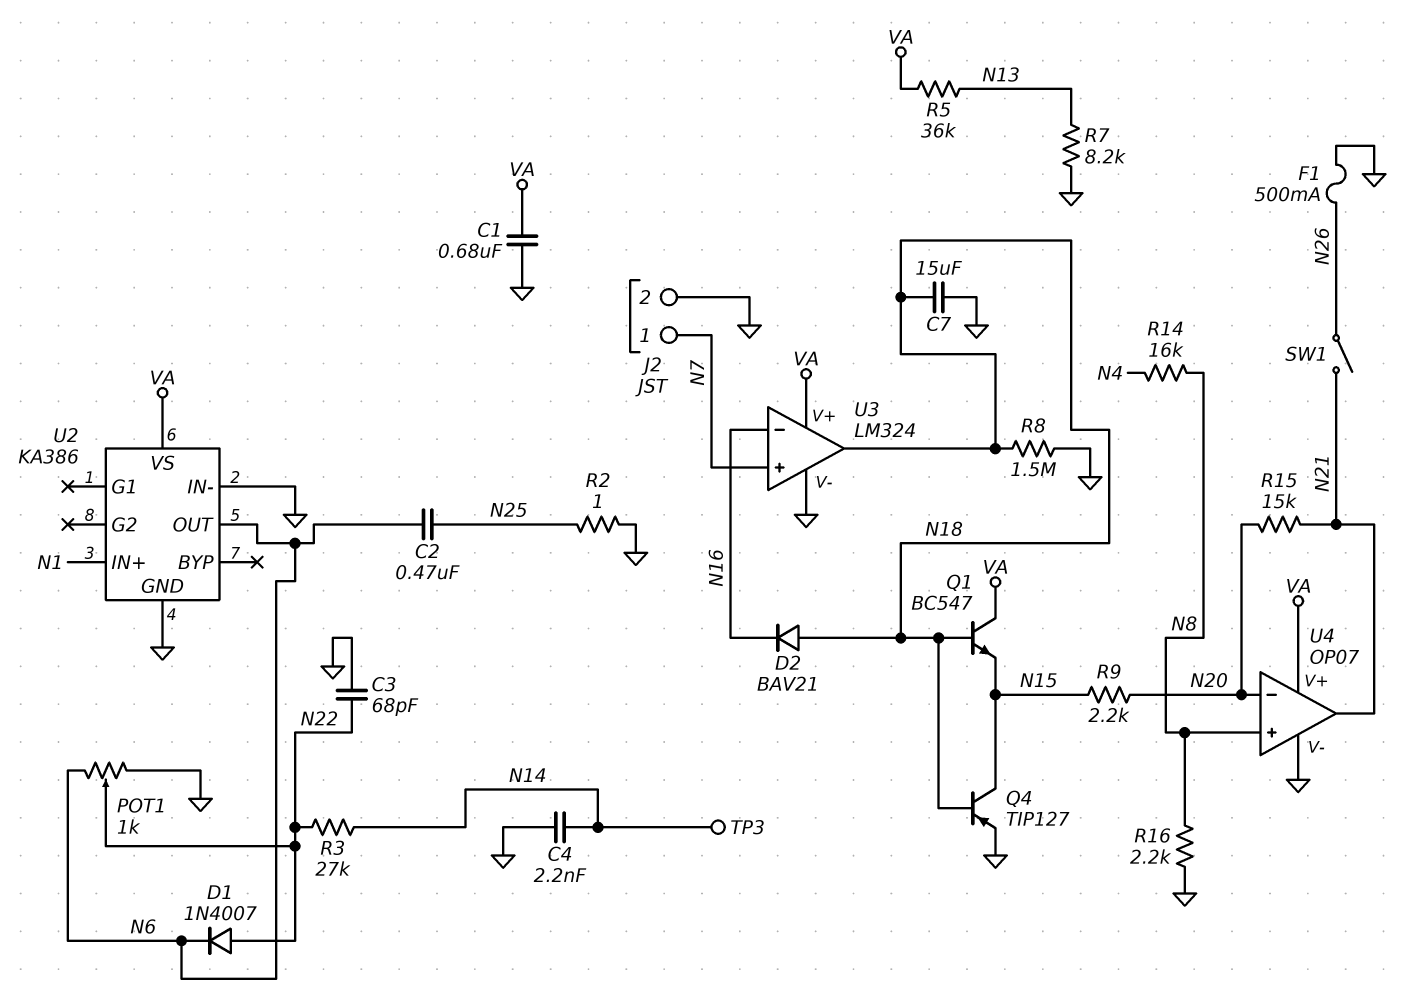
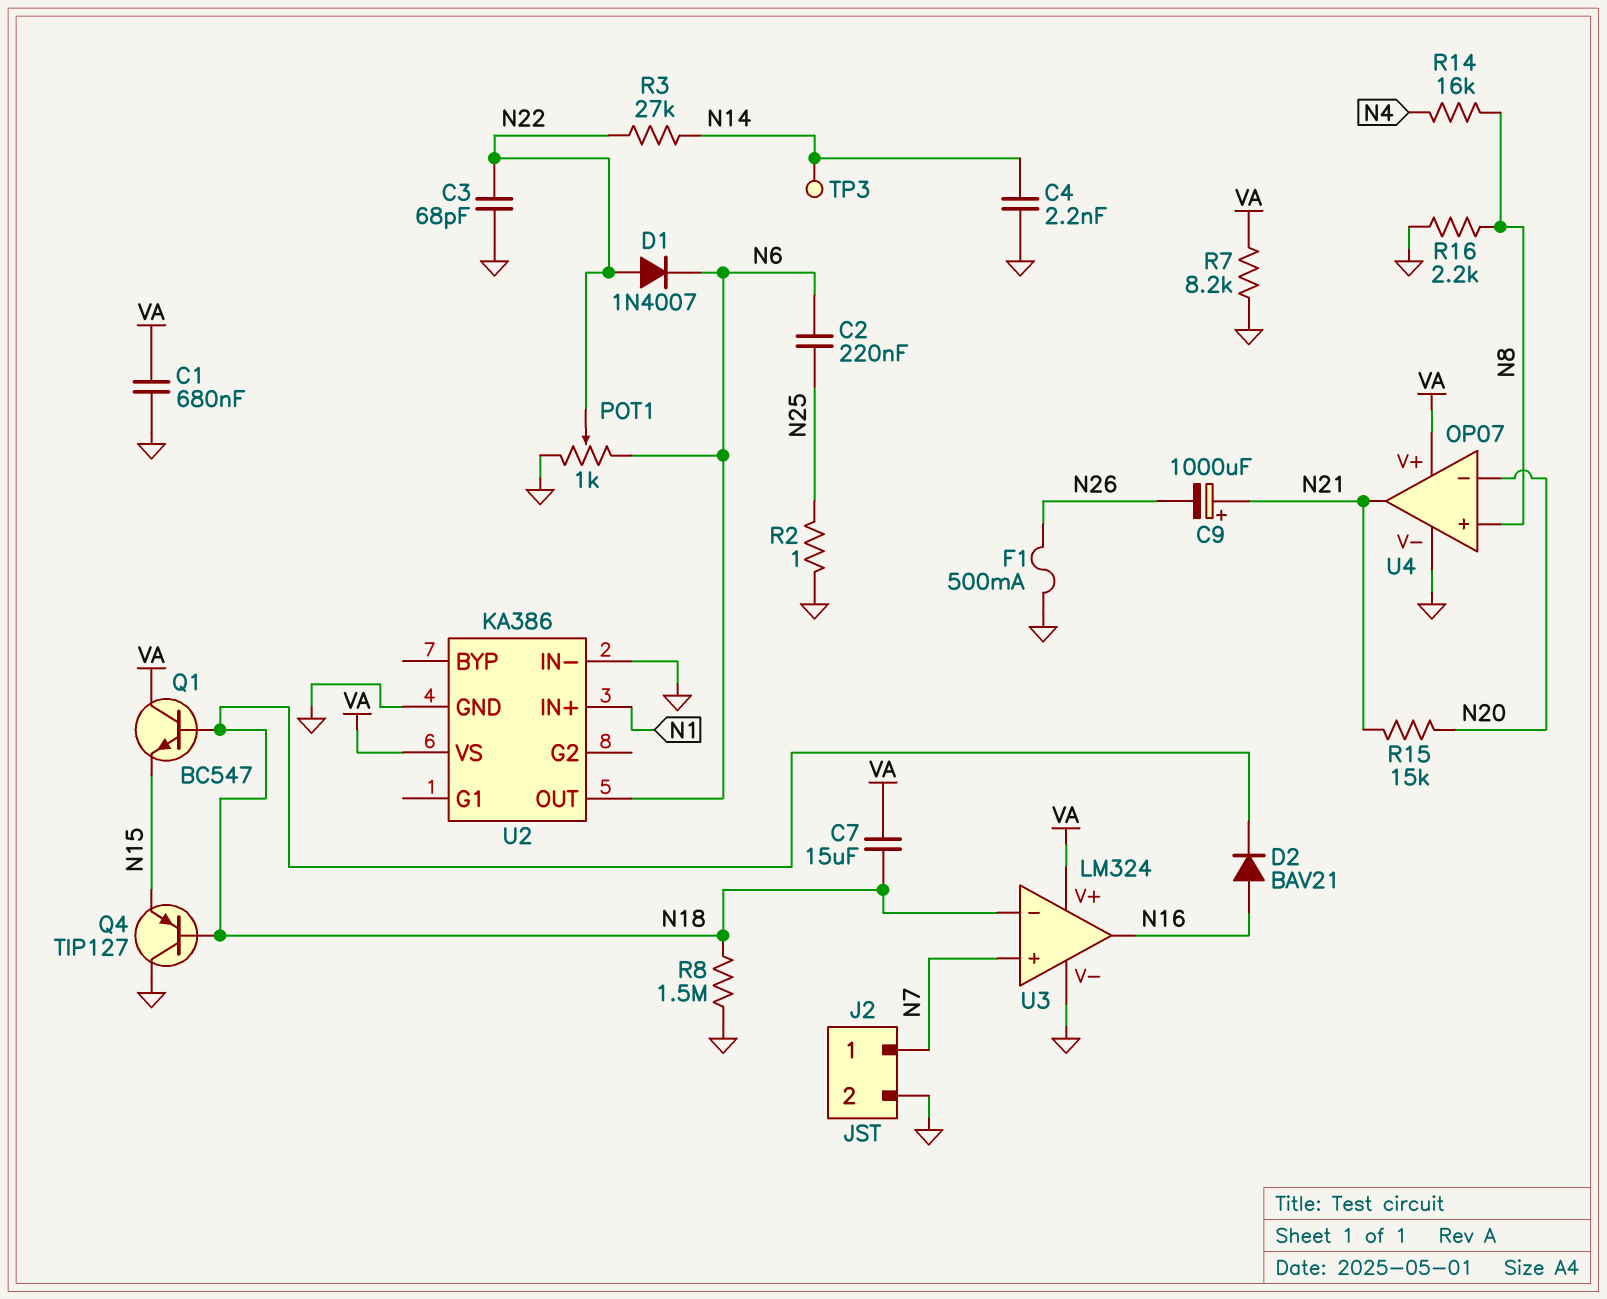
C2: 470nF (N6, N25) -> 220nF (N6, N25)
C7: 15uF (GND, N18) -> 15uF (N18, VA)
C9: none -> 1000uF (plus N21, minus N26)
D2: diode BAV21 (A N18, K N16) -> diode BAV21 (A N16, K N18)
Q4: PNP TIP127 (B N18, C N15, E GND) -> PNP TIP127 (B N18, C GND, E N15)
R5: 36k (N13, VA) -> none
R7: 8.2k (GND, N13) -> 8.2k (GND, VA)
R9: 2.2k (N15, N20) -> none
SW1: switch (N21, N26) -> none
U3 pin in-: N16 -> N18
U3 pin out: N18 -> N16

